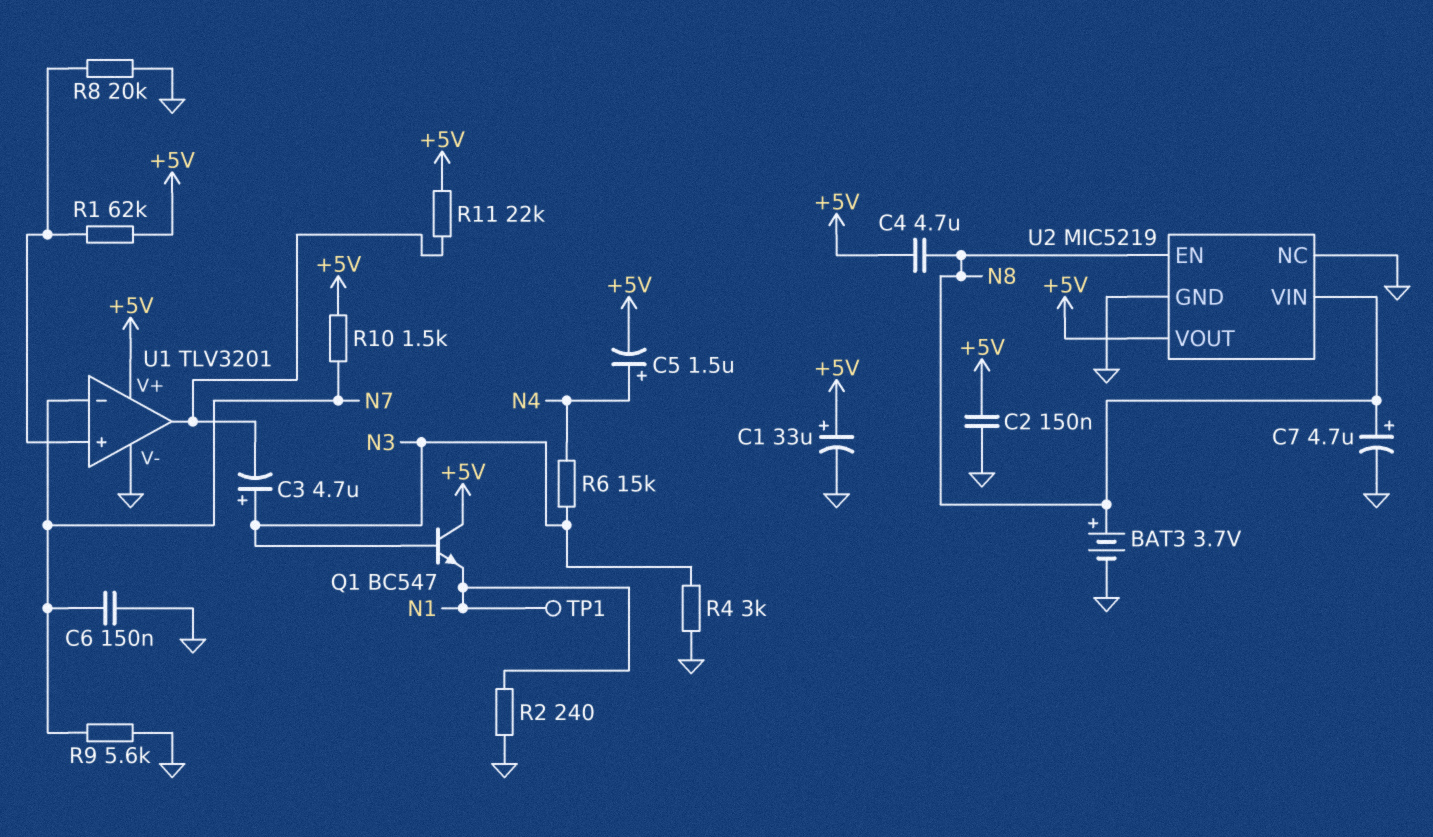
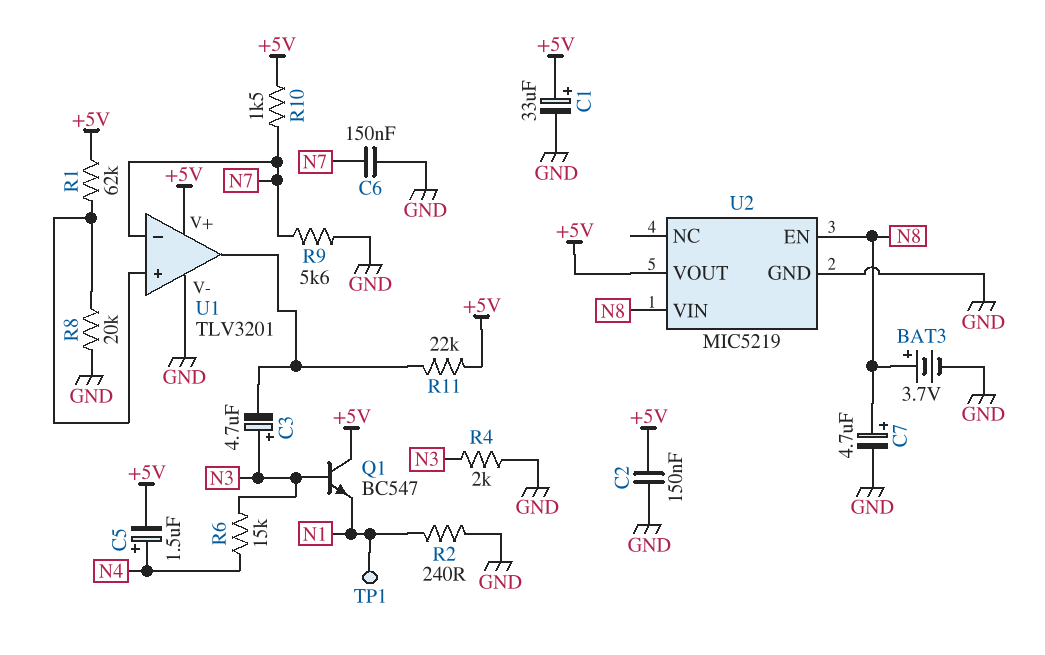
C4: 4.7uF (+5V, N8) -> none
R4: 3k (GND, N3) -> 2k (GND, N3)
U2 pin NC: GND -> none

